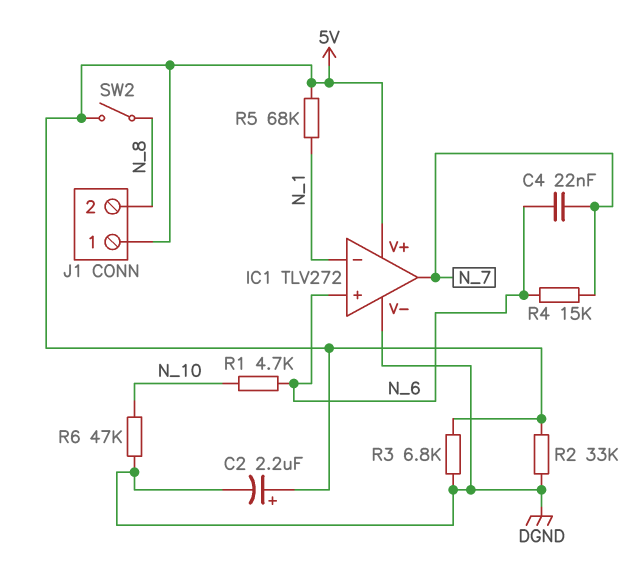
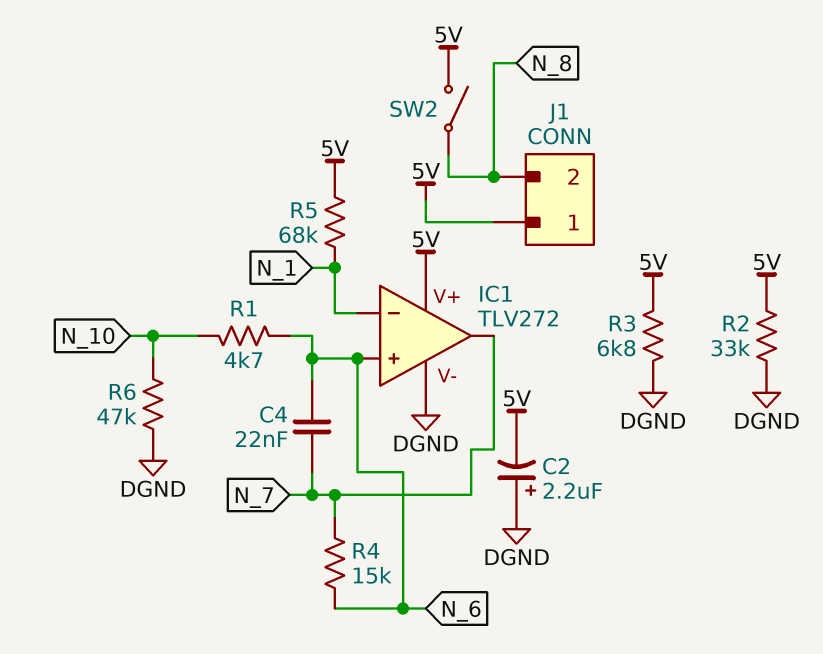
C2: 2.2uF (plus 5V, minus DGND) -> 2.2uF (plus DGND, minus 5V)

